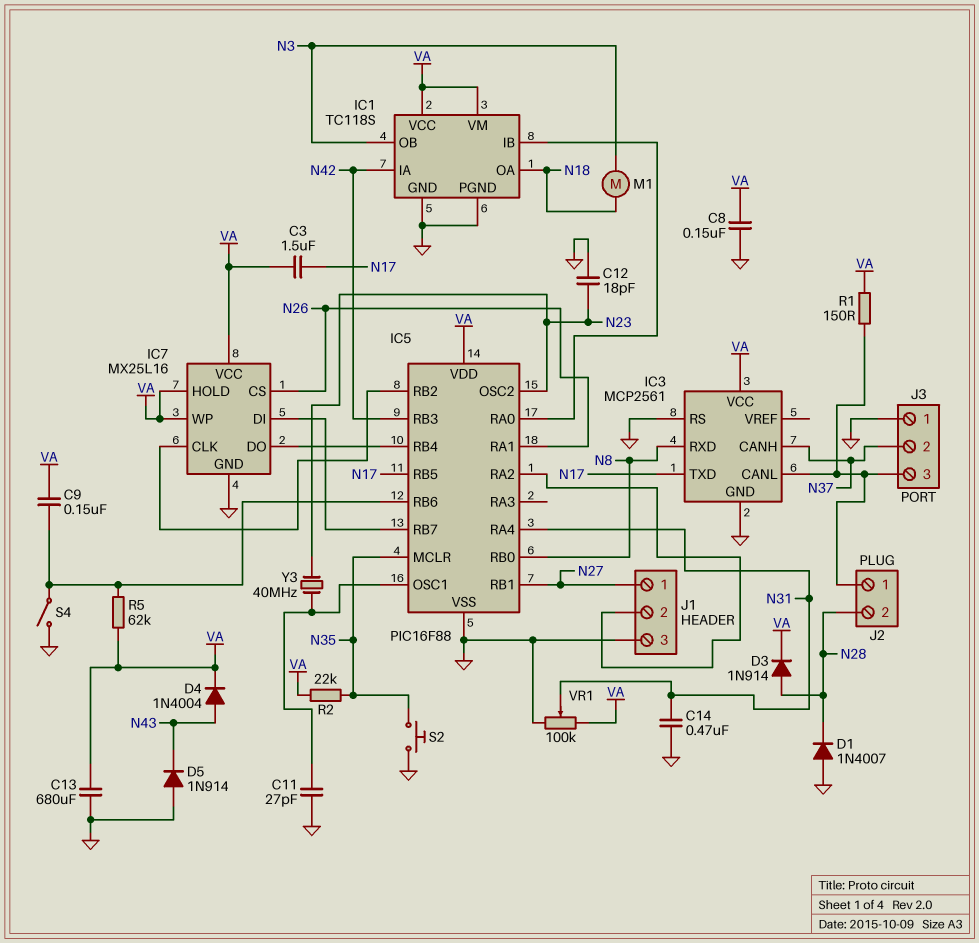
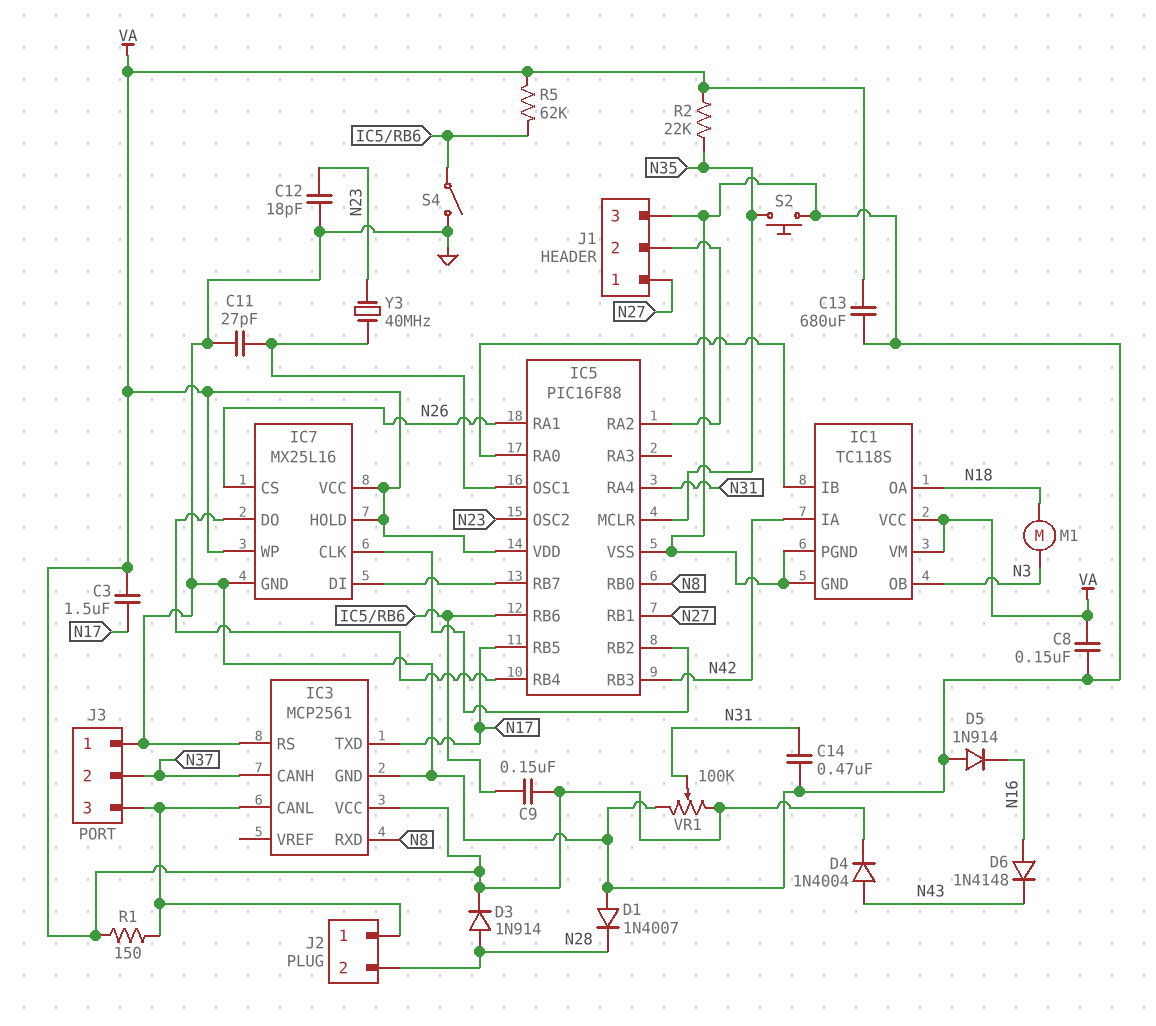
D5: diode 1N914 (A GND, K N43) -> diode 1N914 (A GND, K N16)
D6: none -> diode 1N4148 (A N16, K N43)

